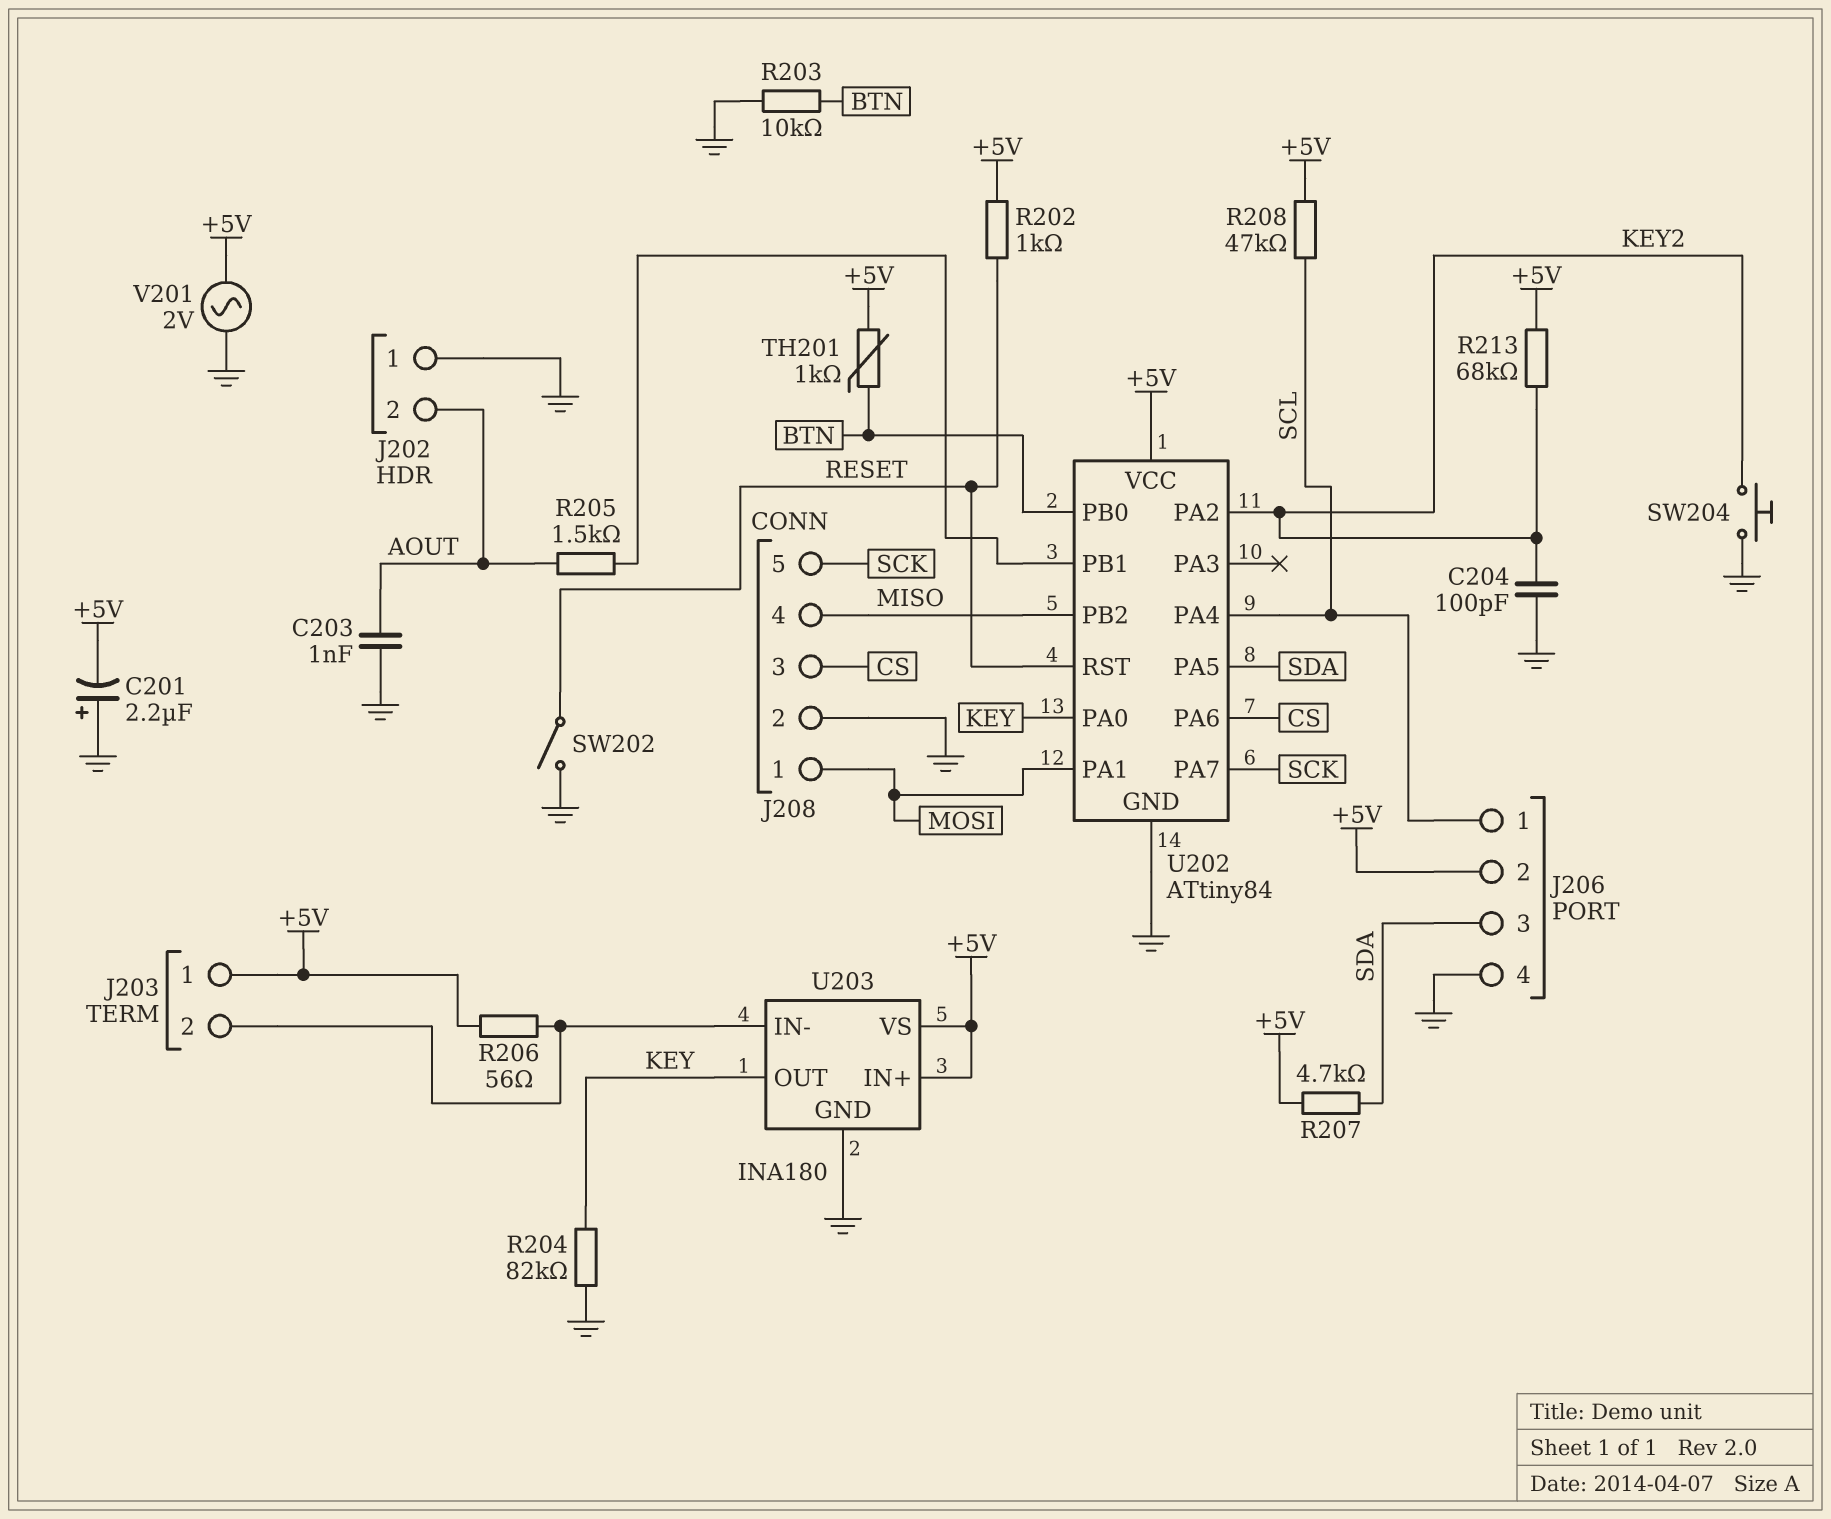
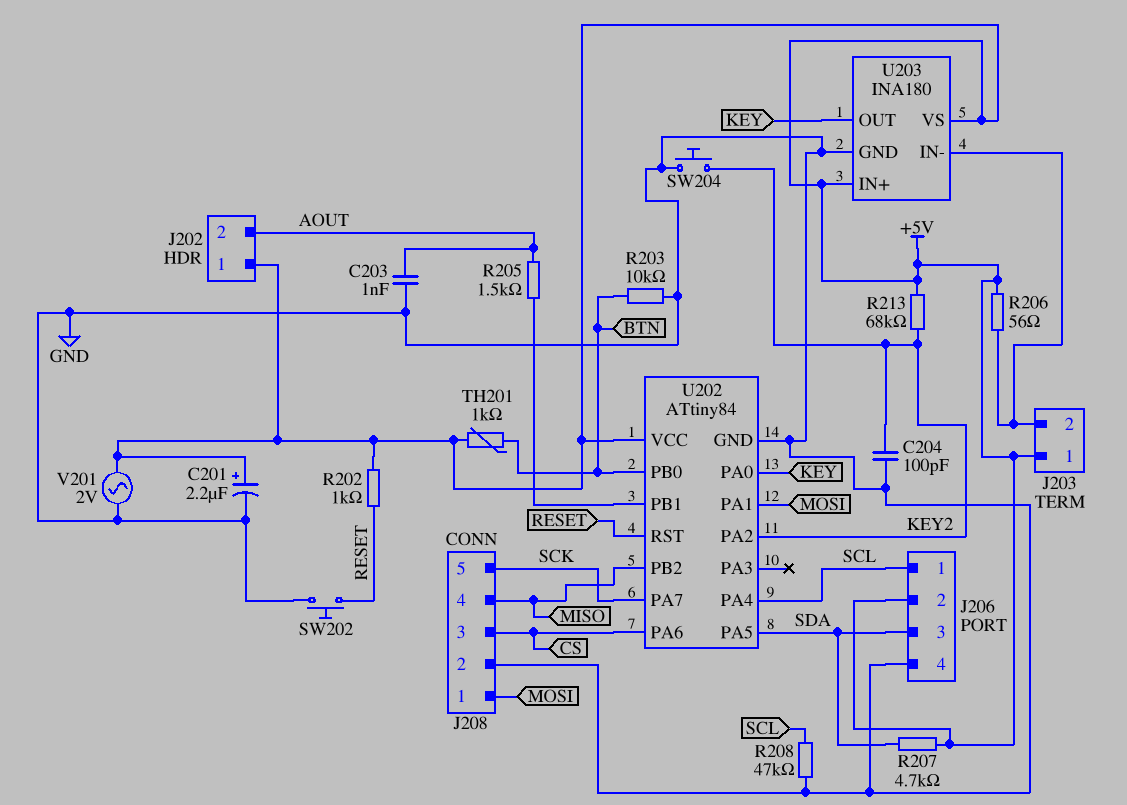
C201: 2.2uF (plus GND, minus +5V) -> 2.2uF (plus +5V, minus GND)
J202 pin 1: GND -> +5V
R204: 82k (GND, KEY) -> none
R208: 47k (+5V, SCL) -> 47k (GND, SCL)
SW202: switch (GND, RESET) -> button (GND, RESET)

